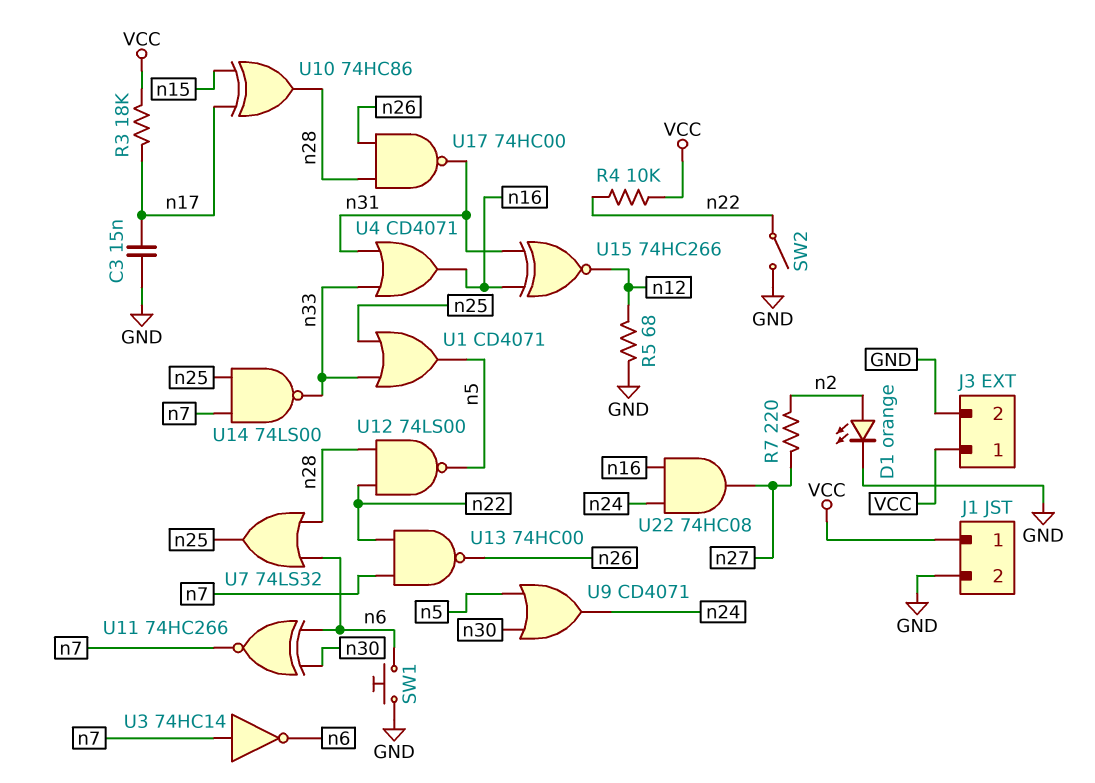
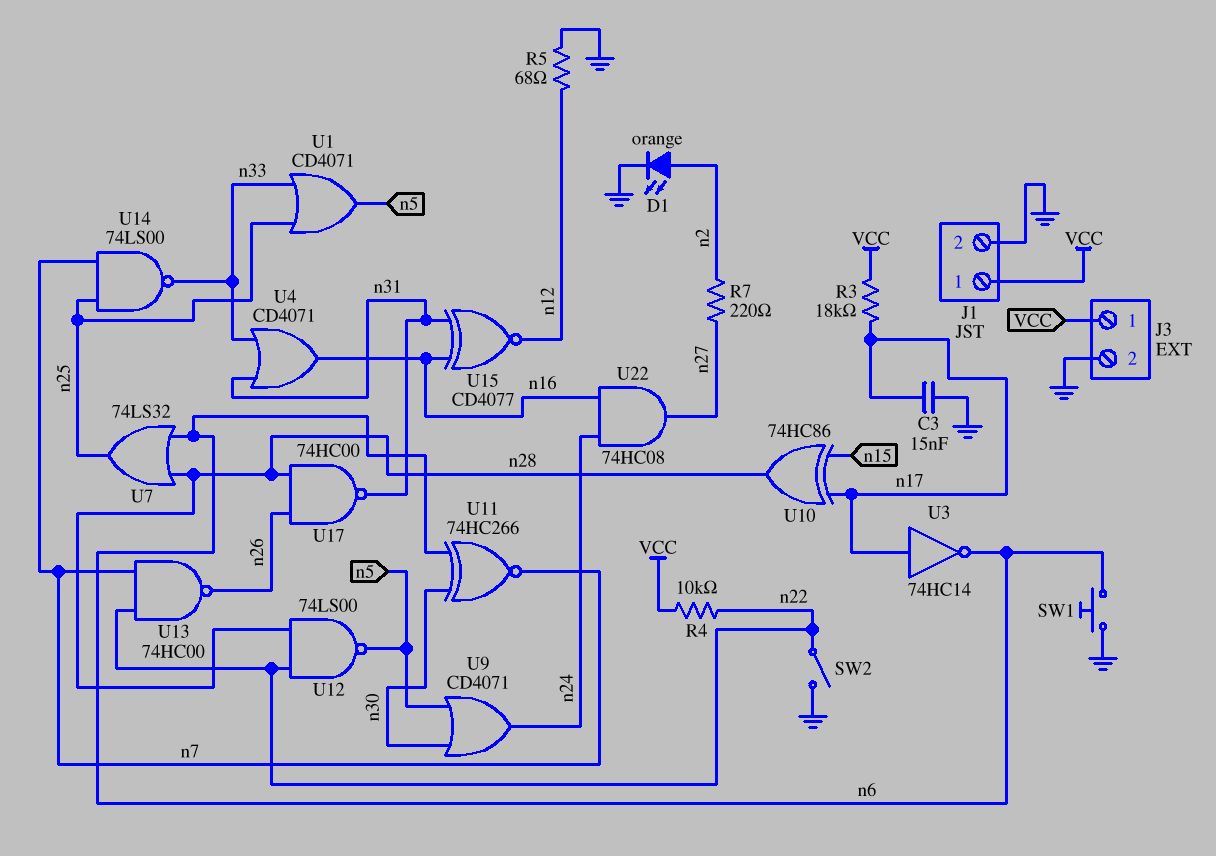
U3: NOT 74HC14 (in n7, out n6) -> NOT 74HC14 (in n17, out n6)
U15: XNOR 74HC266 (in n16, in n31, out n12) -> XNOR CD4077 (in n16, in n31, out n12)

